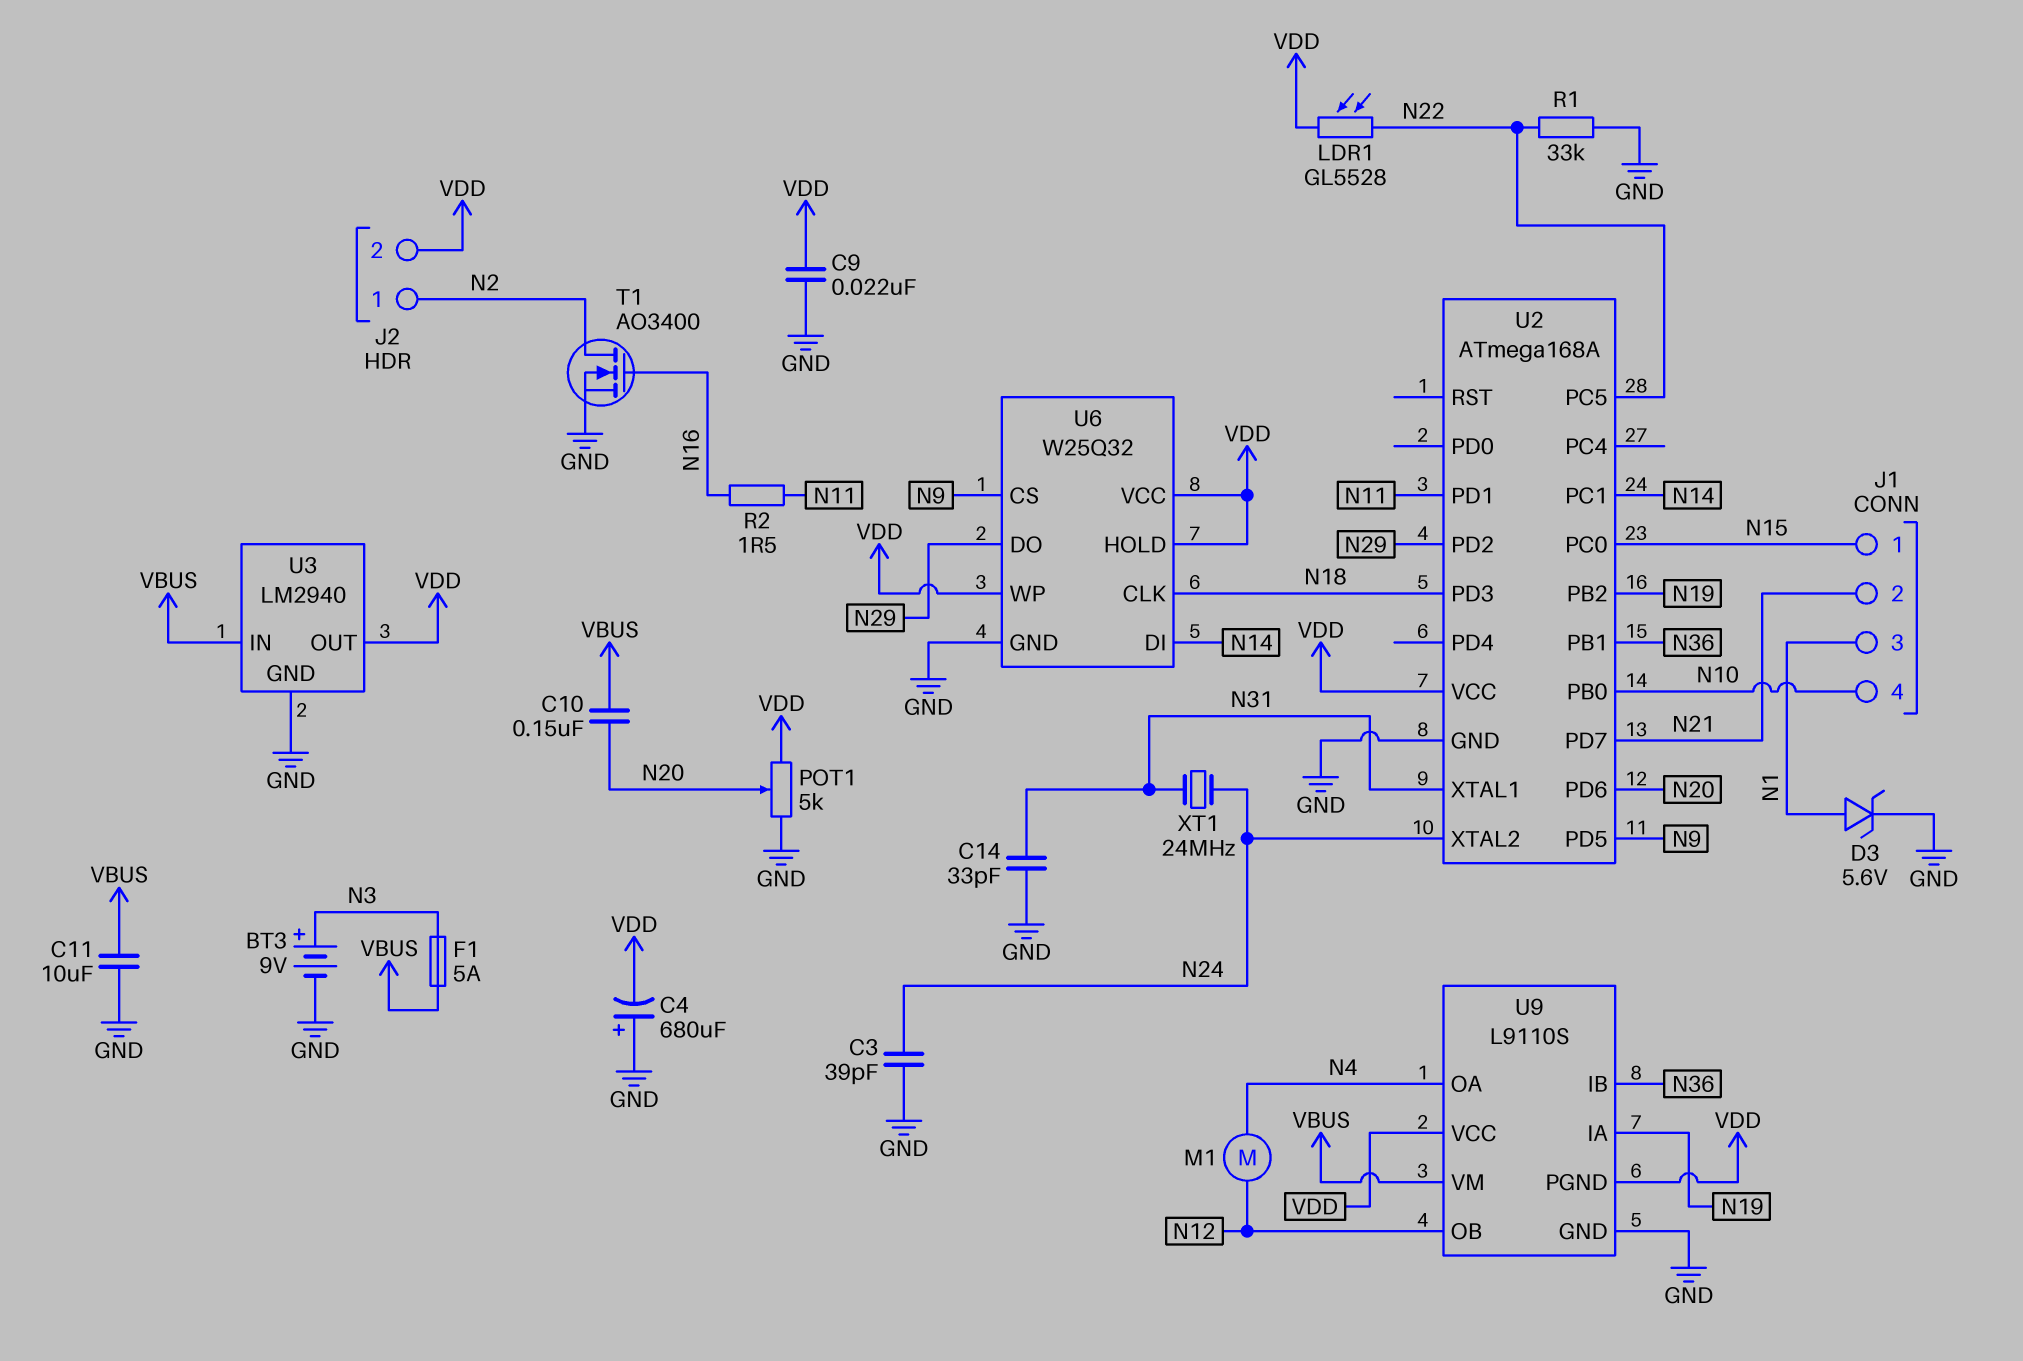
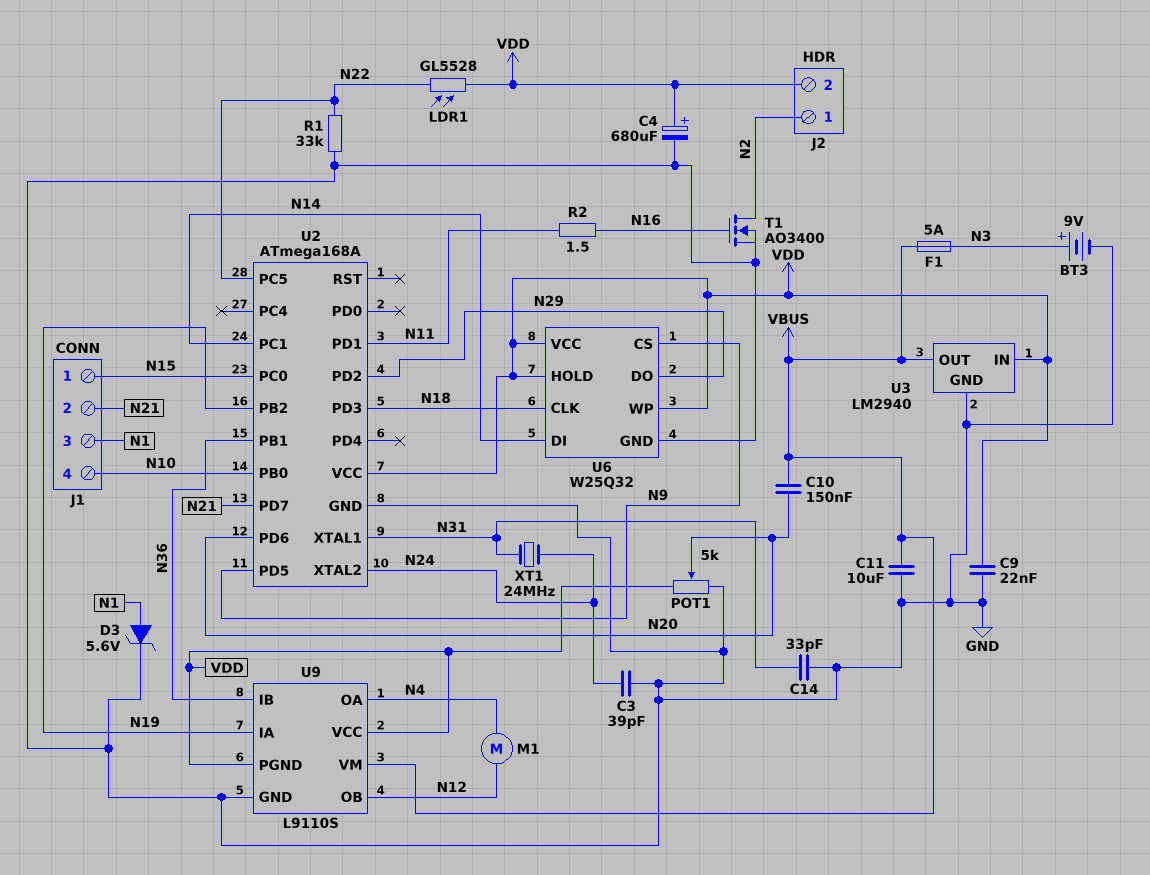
C4: 680uF (plus GND, minus VDD) -> 680uF (plus VDD, minus GND)
U3 pin IN: VBUS -> VDD
U3 pin OUT: VDD -> VBUS

